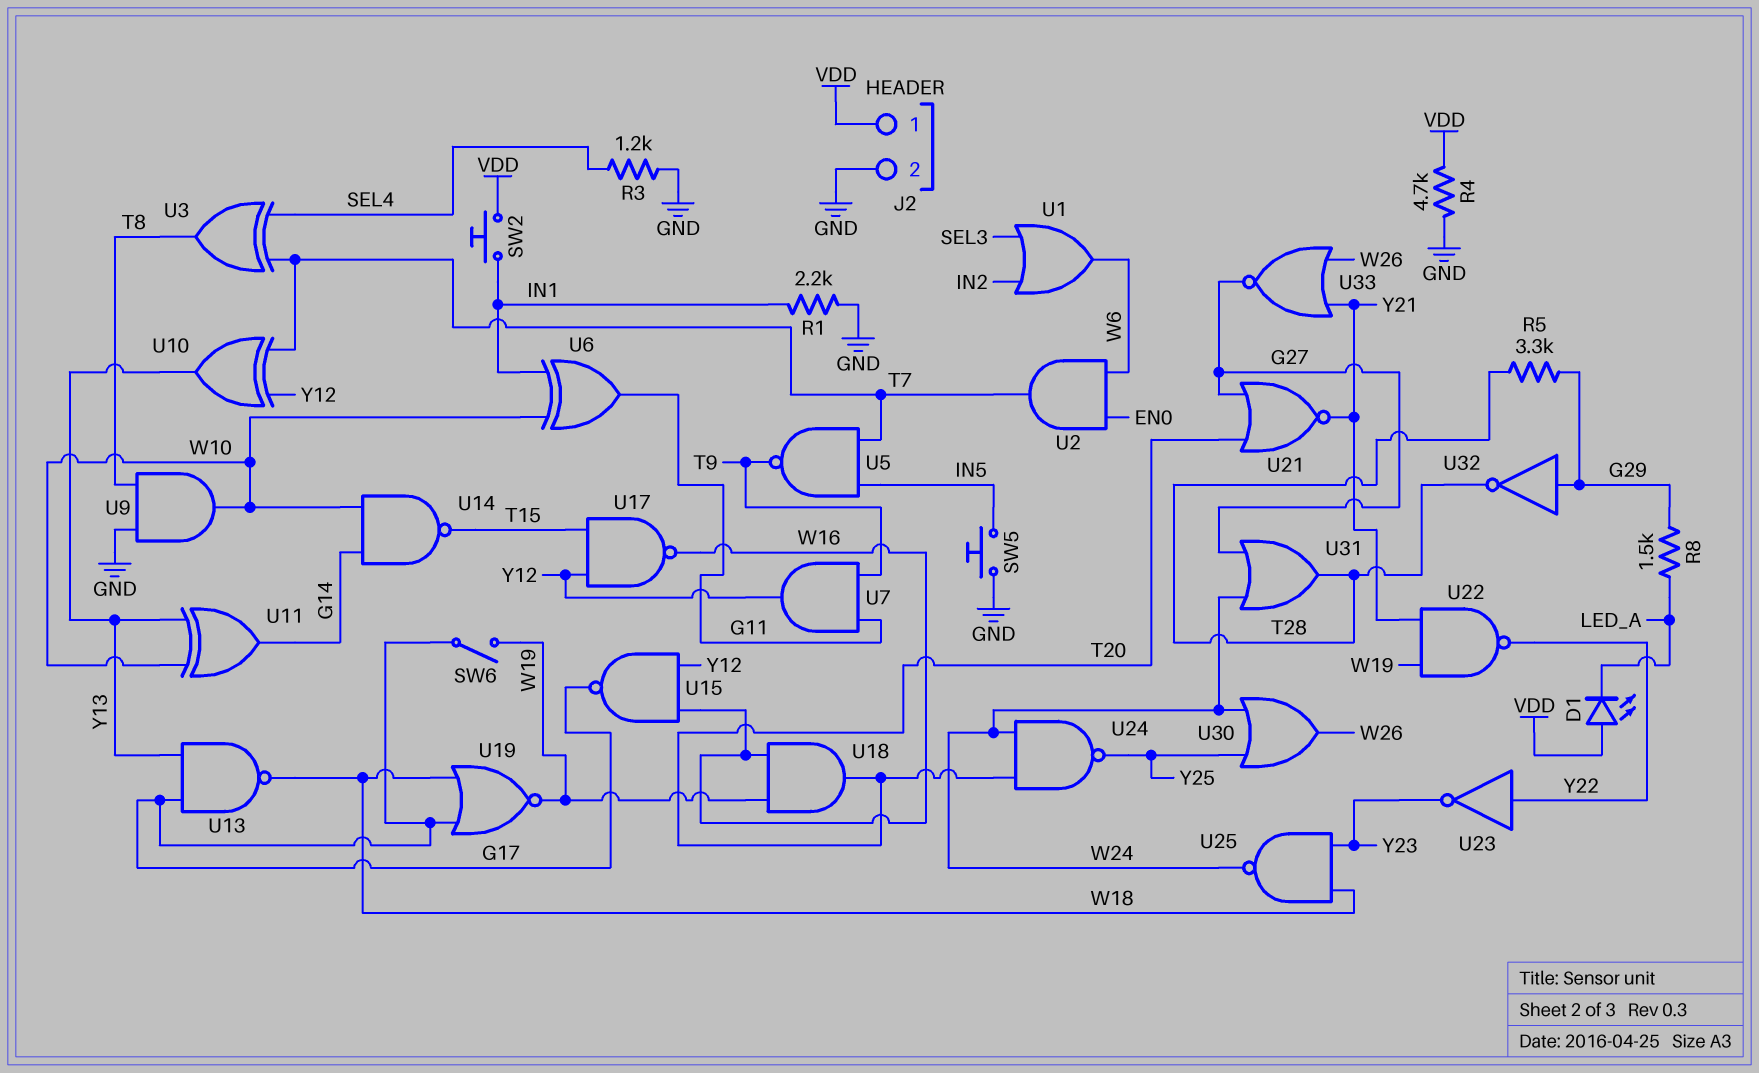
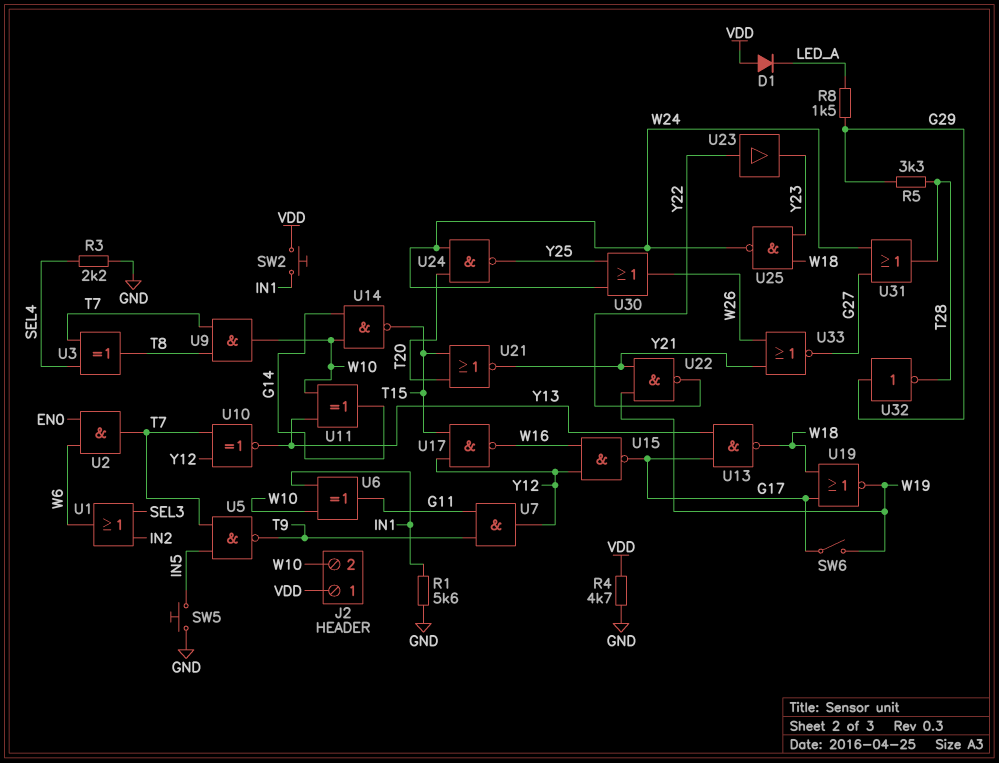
D1: LED (A VDD, K LED_A) -> diode (A VDD, K LED_A)
J2 pin 2: GND -> W10
R1: 2.2k (GND, IN1) -> 5.6k (GND, IN1)
R3: 1.2k (GND, SEL4) -> 2.2k (GND, SEL4)
U9: AND (in GND, in T8, out W10) -> AND (in T7, in T8, out W10)
U10: XOR (in T7, in Y12, out Y13) -> XNOR (in T7, in Y12, out Y13)
U18: AND (in W16, in W19, out T20) -> none
U21: NOR (in G27, in T20, out Y21) -> NOR (in T15, in T20, out Y21)
U23: NOT (in Y22, out Y23) -> buffer (in Y22, out Y23)

